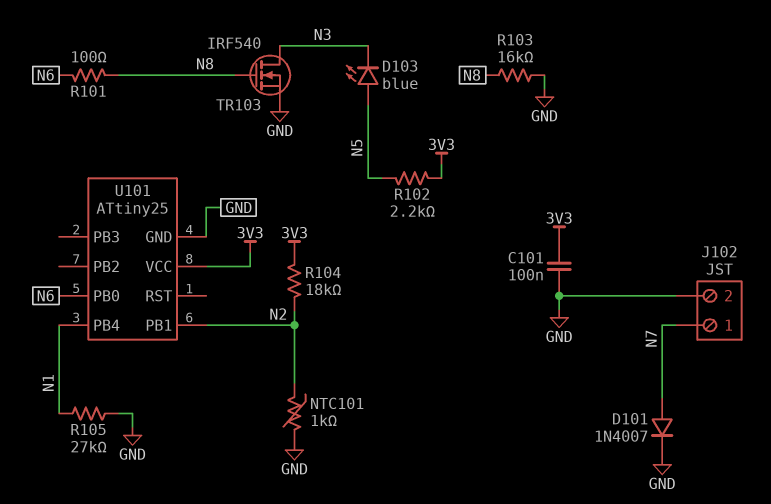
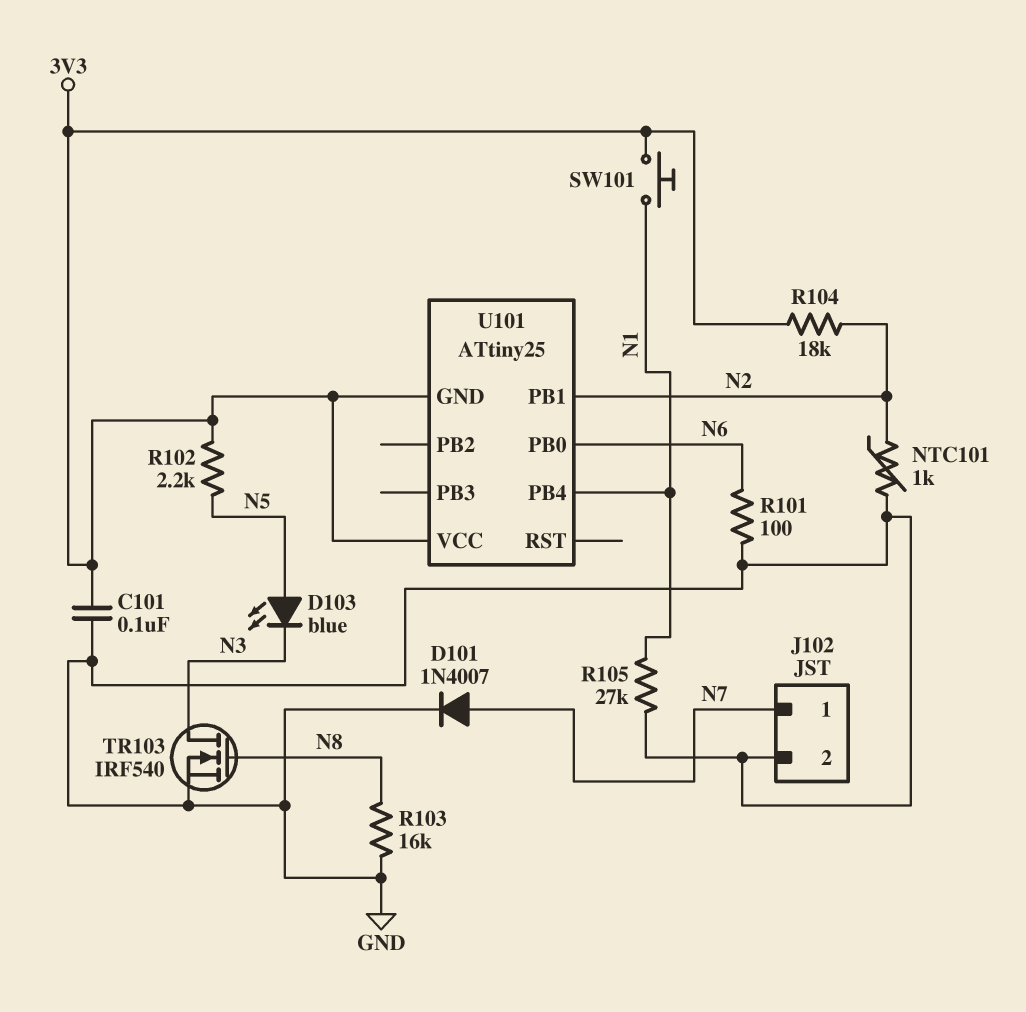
R101: 100 (N6, N8) -> 100 (GND, N6)
SW101: none -> button (3V3, N1)
U101 pin GND: GND -> 3V3

